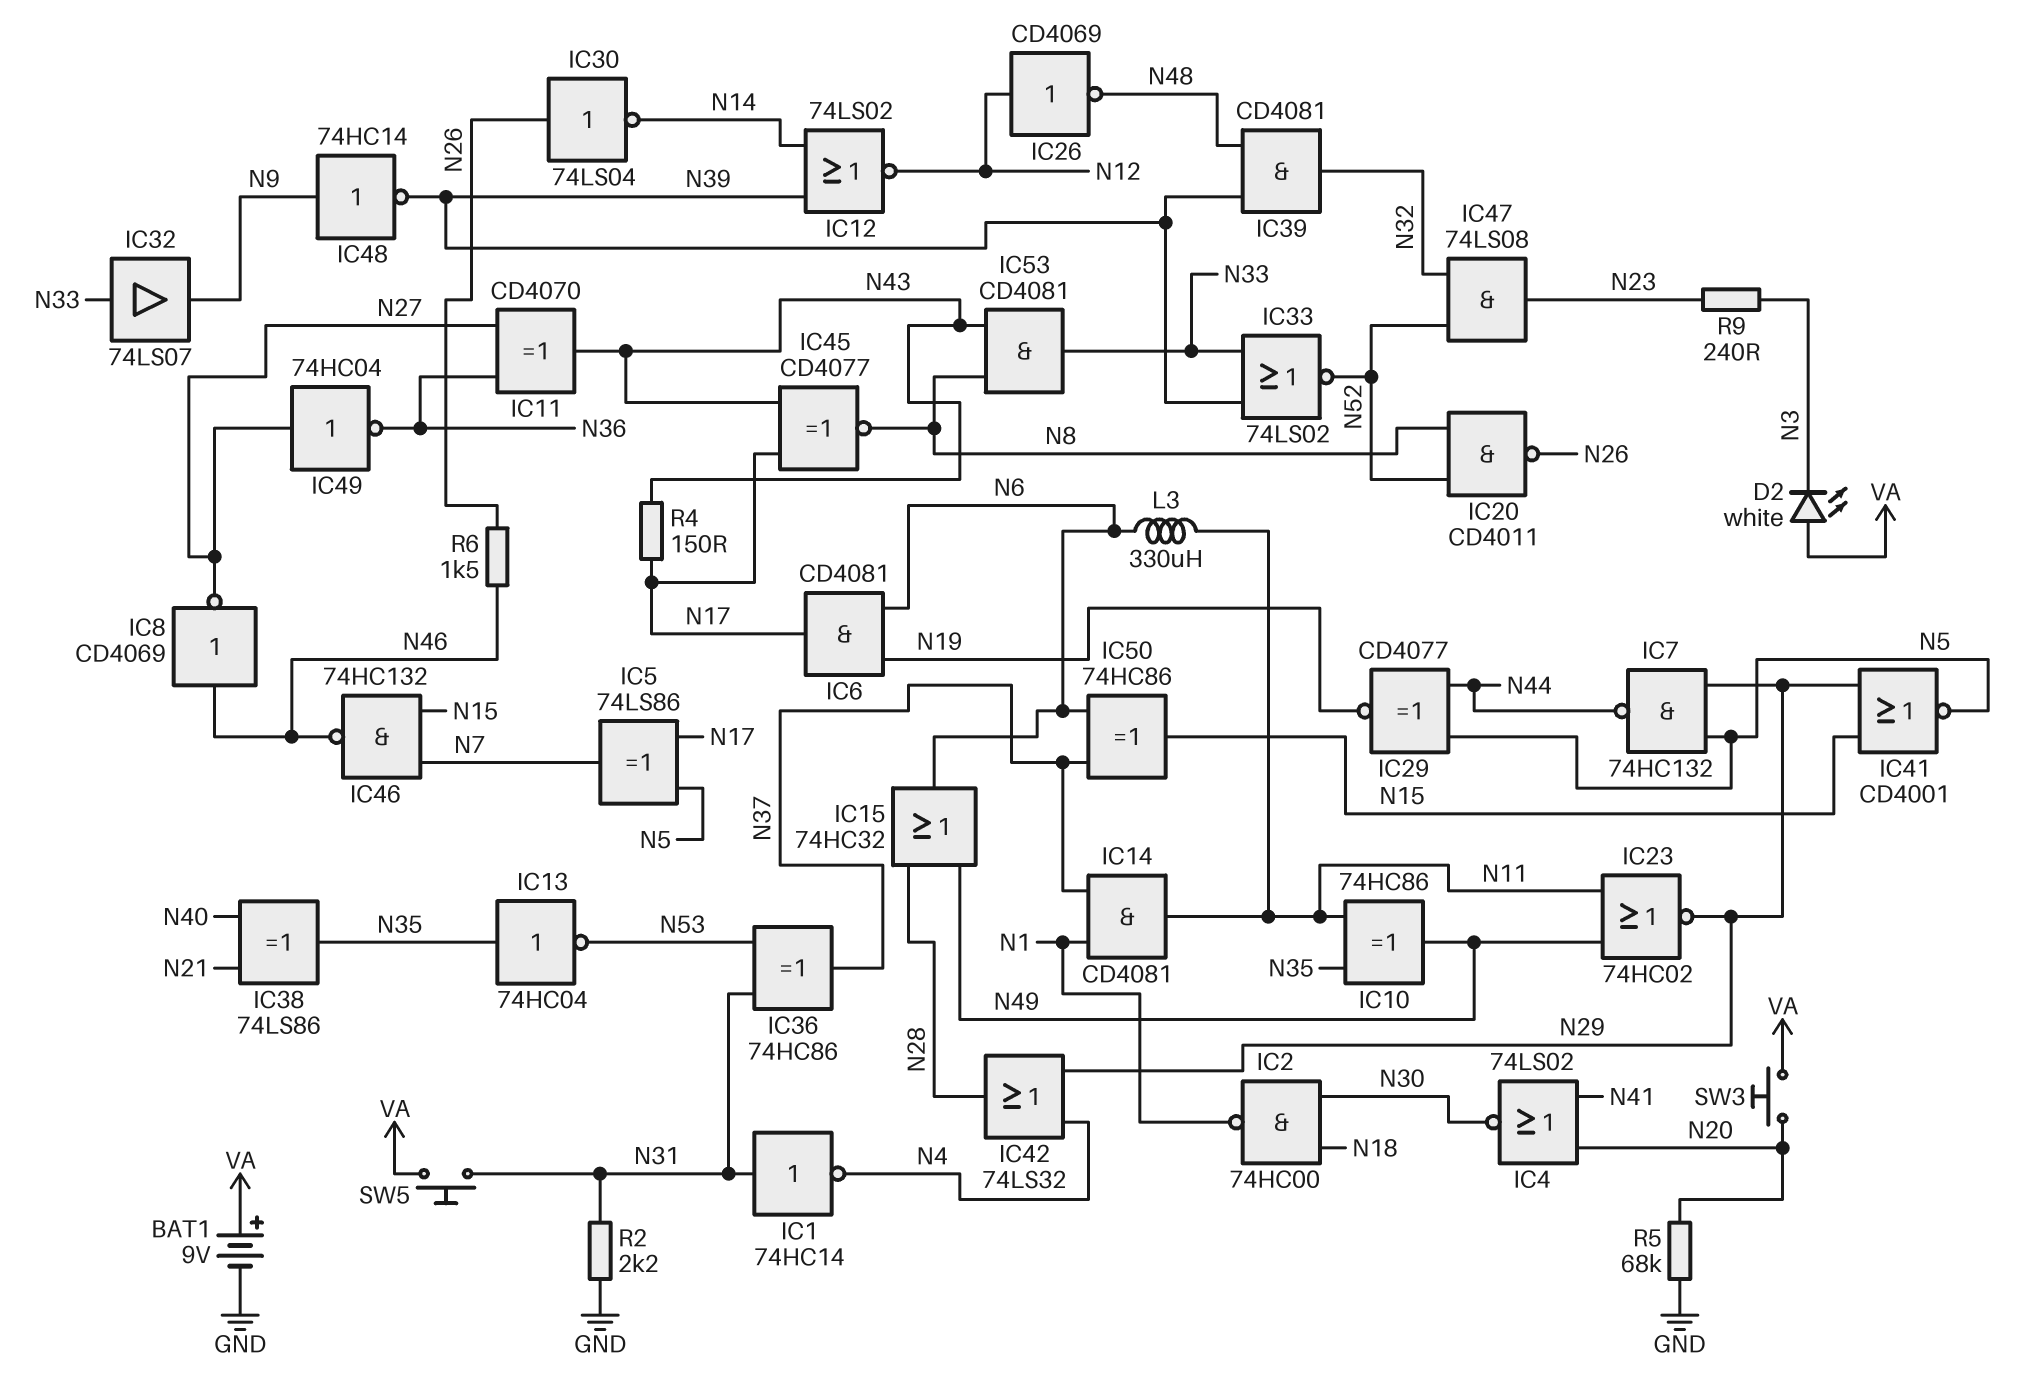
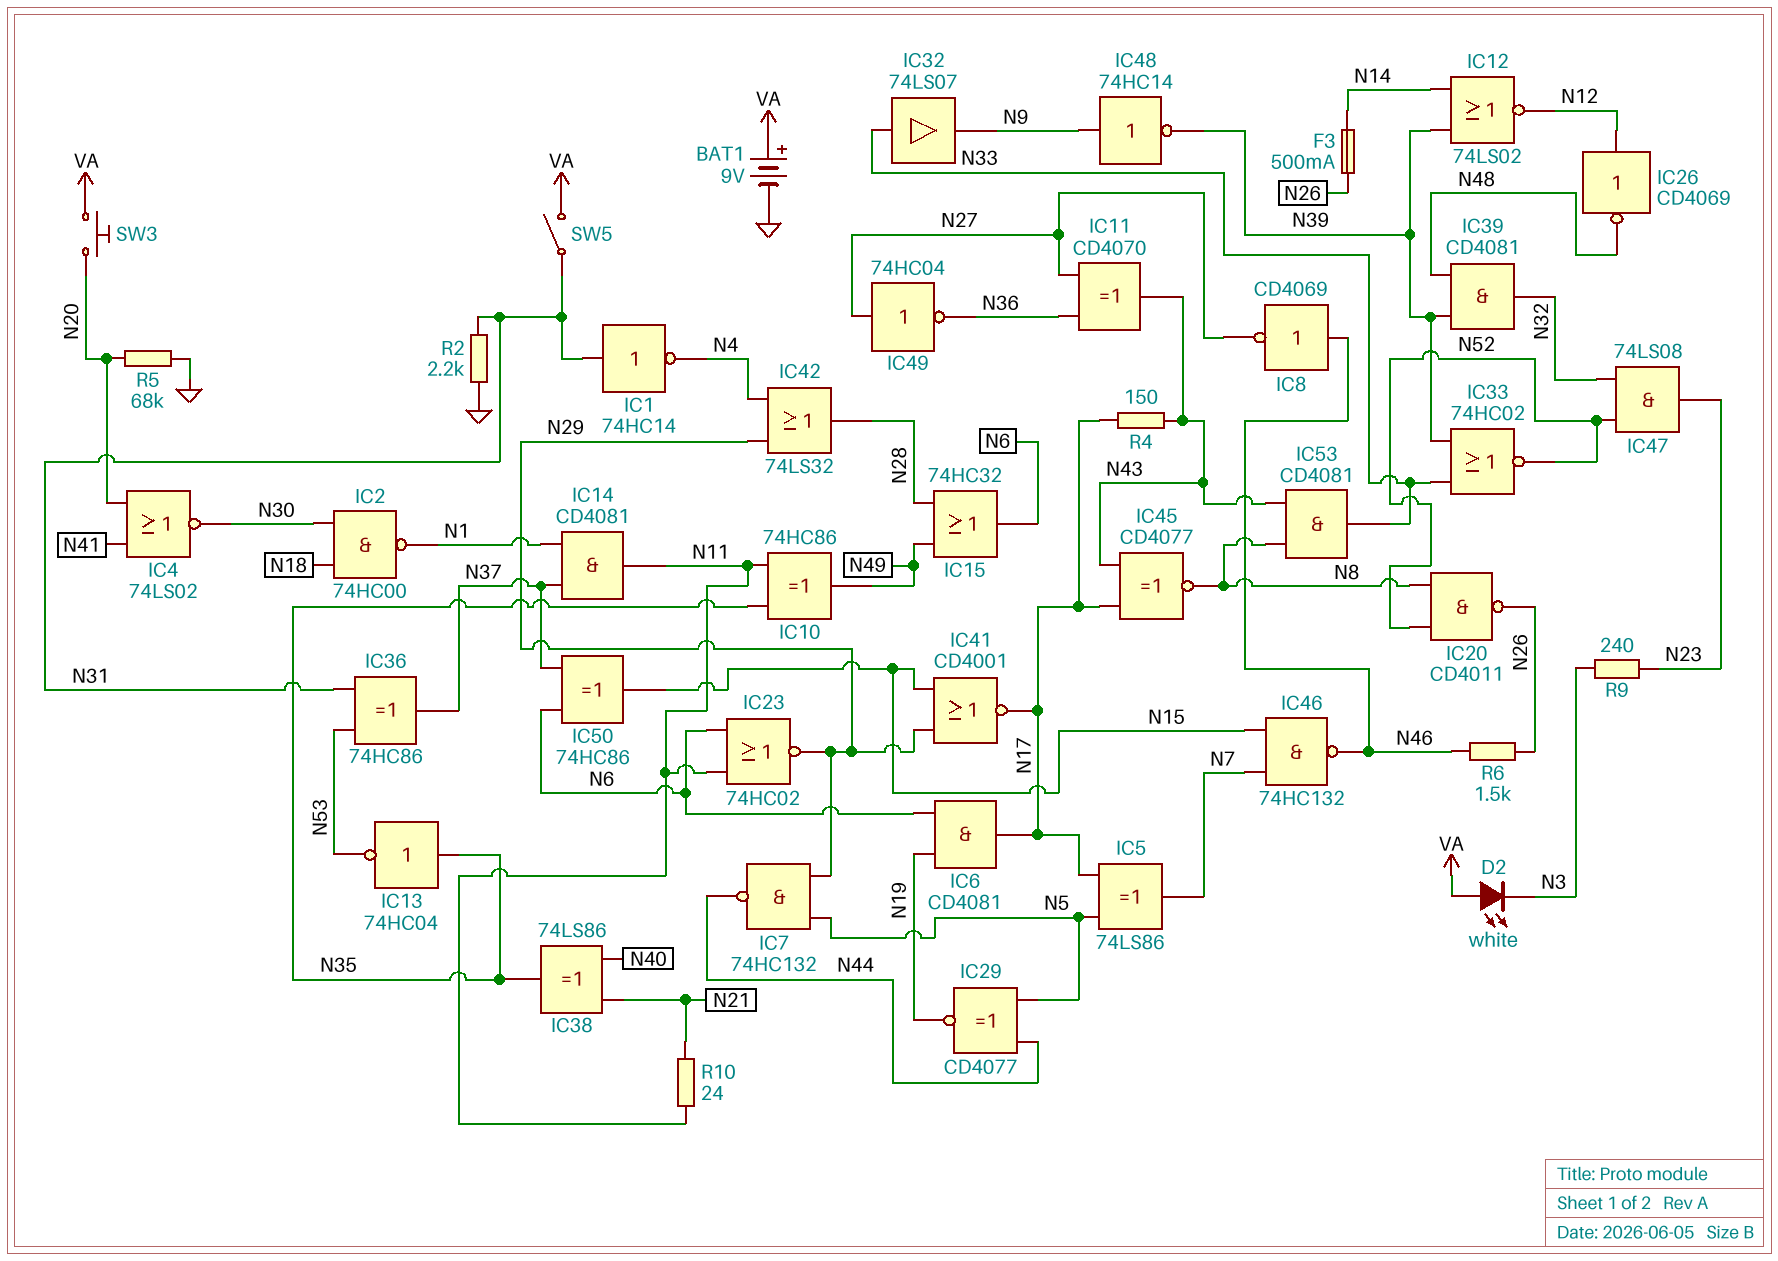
F3: none -> 500mA (N14, N26)
IC23: NOR 74HC02 (in N11, in N49, out N29) -> NOR 74HC02 (in N6, in N11, out N29)
IC30: NOT 74LS04 (in N26, out N14) -> none
IC33: NOR 74LS02 (in N33, in N39, out N52) -> NOR 74HC02 (in N33, in N39, out N52)
IC41: NOR CD4001 (in N15, in N29, out N5) -> NOR CD4001 (in N15, in N29, out N17)
L3: 330uH (N6, N11) -> none
R10: none -> 24 (N11, N21)
SW5: button (N31, VA) -> switch (N31, VA)

